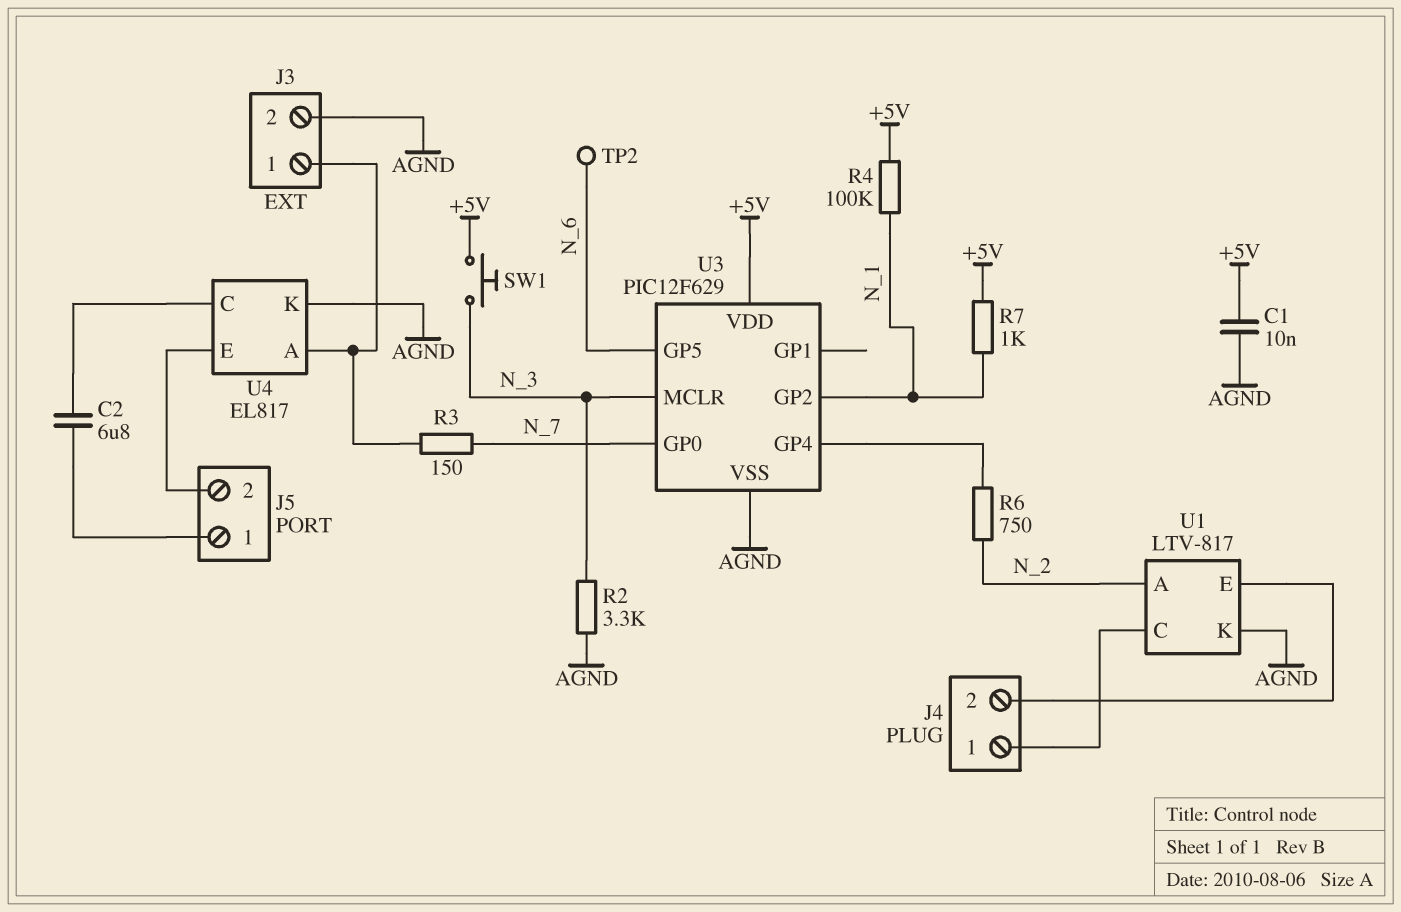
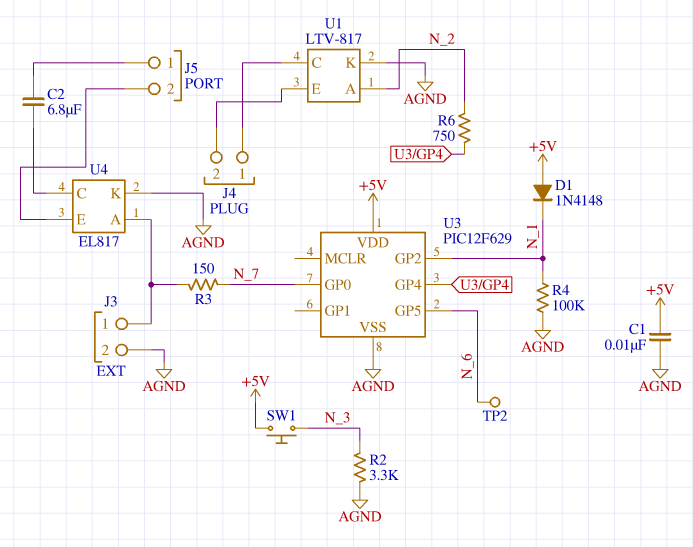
D1: none -> diode 1N4148 (A +5V, K N_1)
R4: 100k (+5V, N_1) -> 100k (AGND, N_1)
R7: 1k (+5V, N_1) -> none
U3 pin MCLR: N_3 -> none

